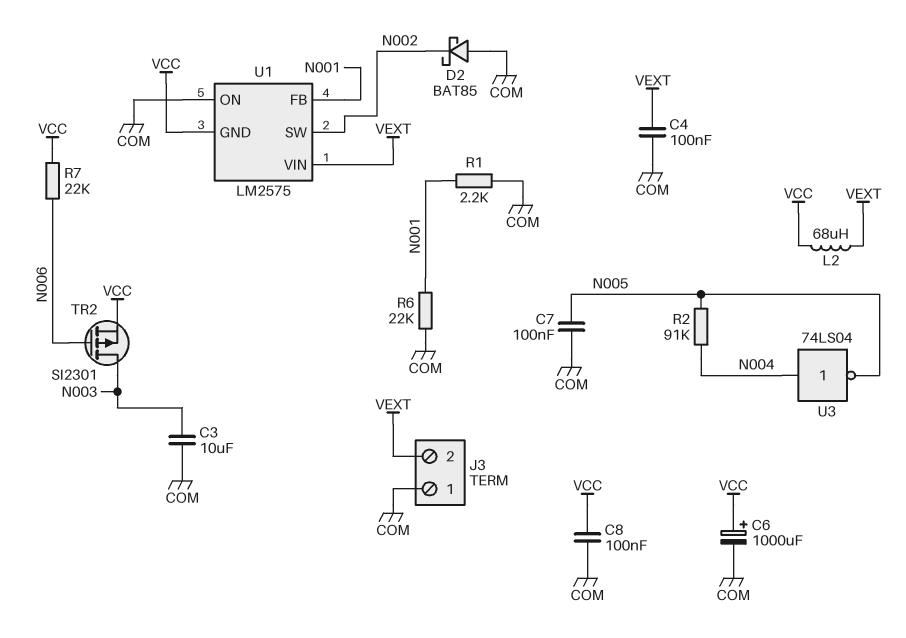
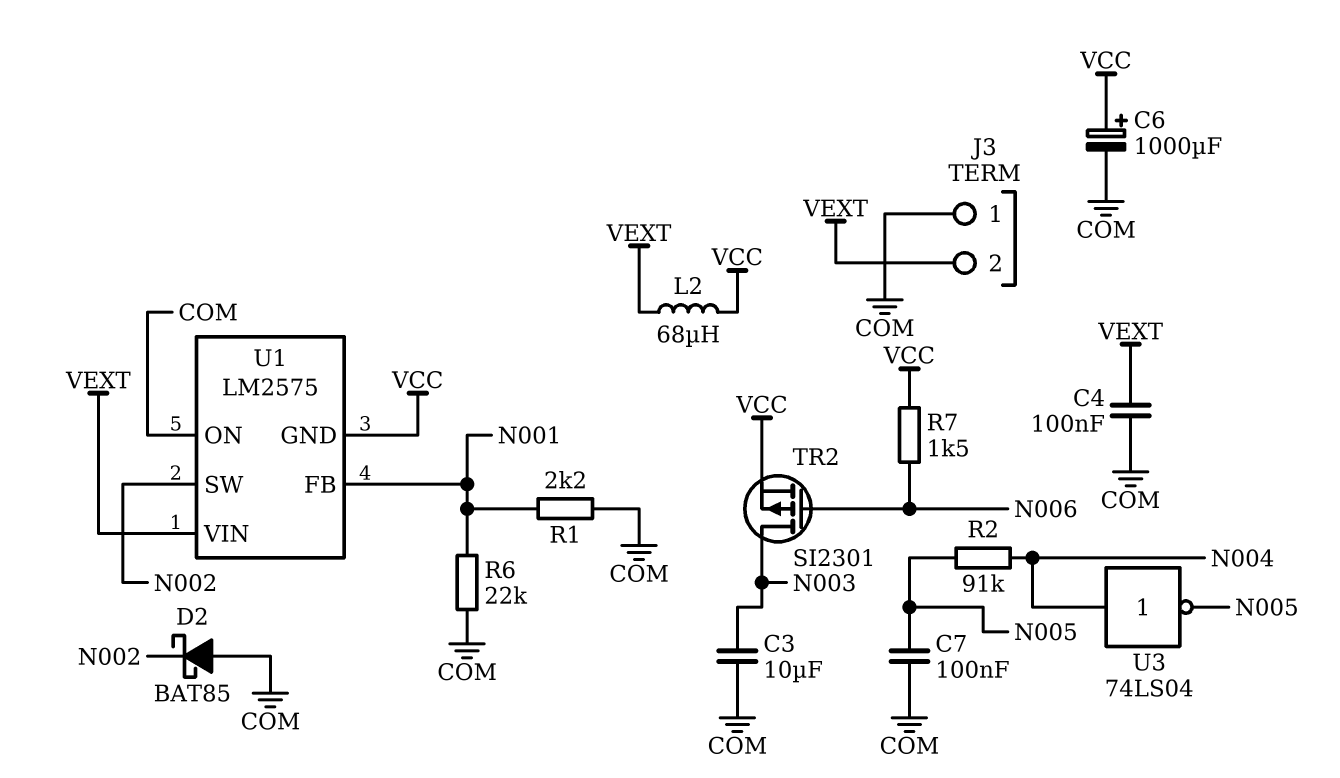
C8: 100nF (COM, VCC) -> none
R7: 22k (N006, VCC) -> 1.5k (N006, VCC)

